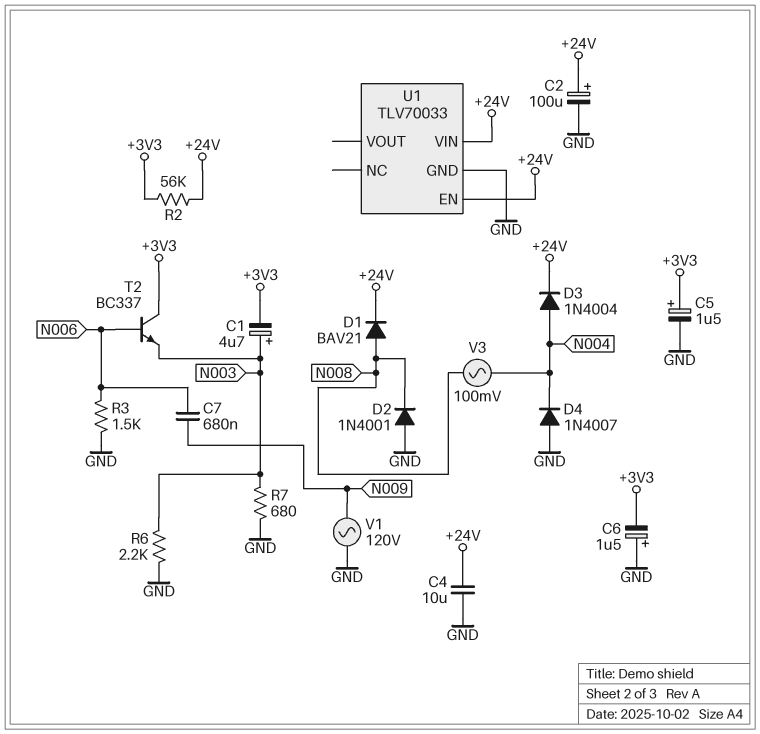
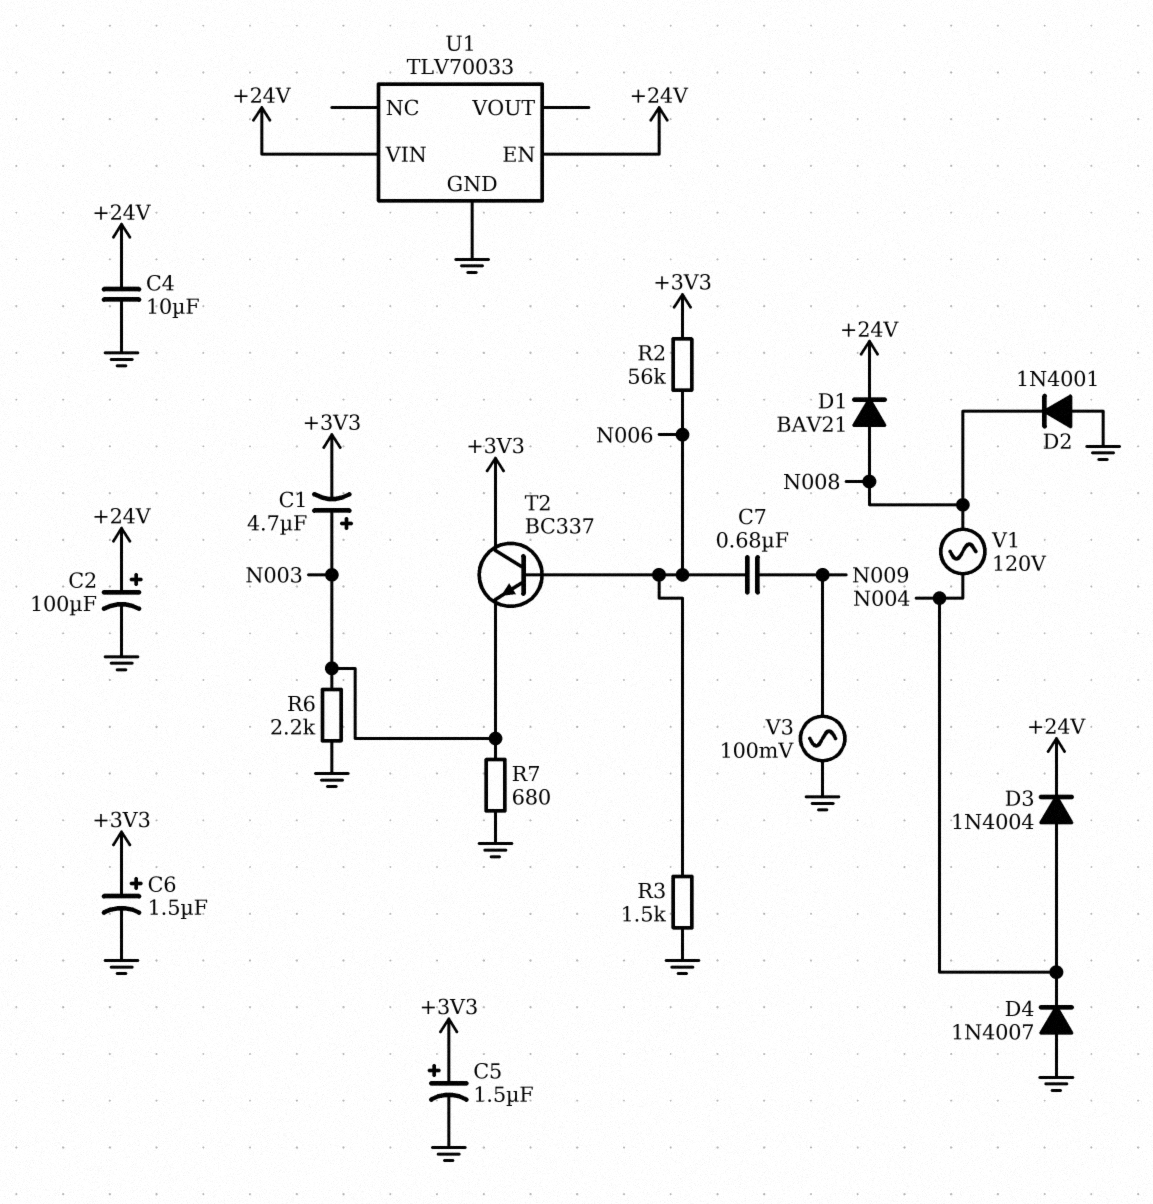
C6: 1.5uF (plus GND, minus +3V3) -> 1.5uF (plus +3V3, minus GND)
R2: 56k (+3V3, +24V) -> 56k (+3V3, N006)
V1: AC 120V (GND, N009) -> AC 120V (N004, N008)
V3: AC 100mV (N004, N008) -> AC 100mV (GND, N009)

